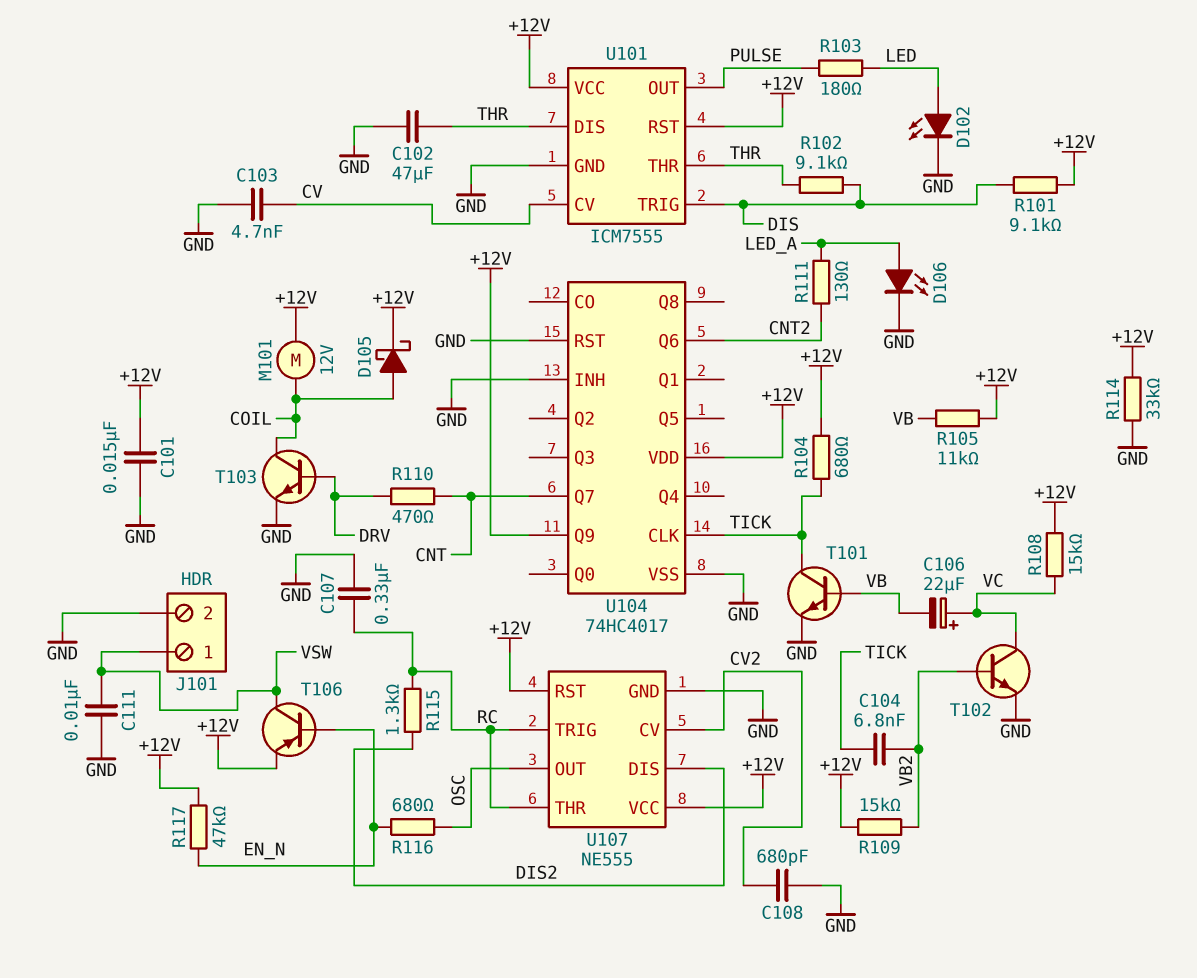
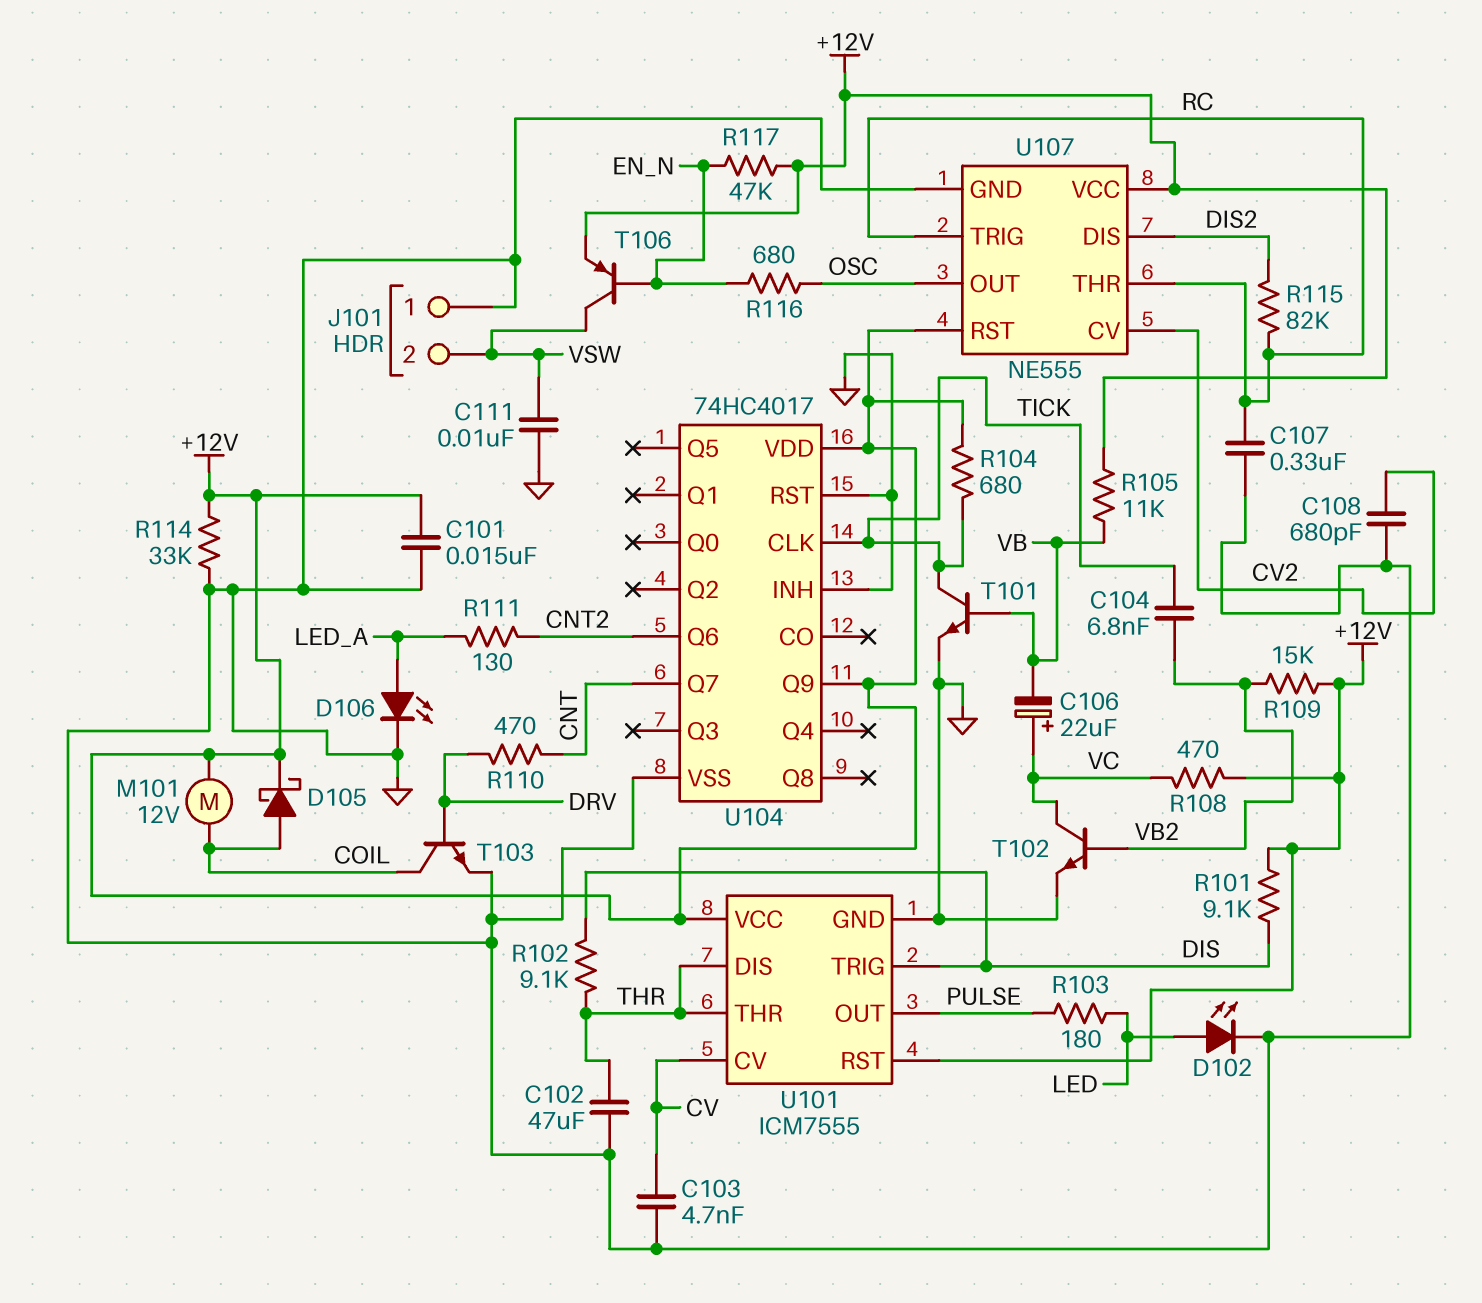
J101 pin 1: VSW -> GND
J101 pin 2: GND -> VSW
R108: 15k (+12V, VC) -> 470 (+12V, VC)
R115: 1.3k (DIS2, RC) -> 82k (DIS2, RC)

